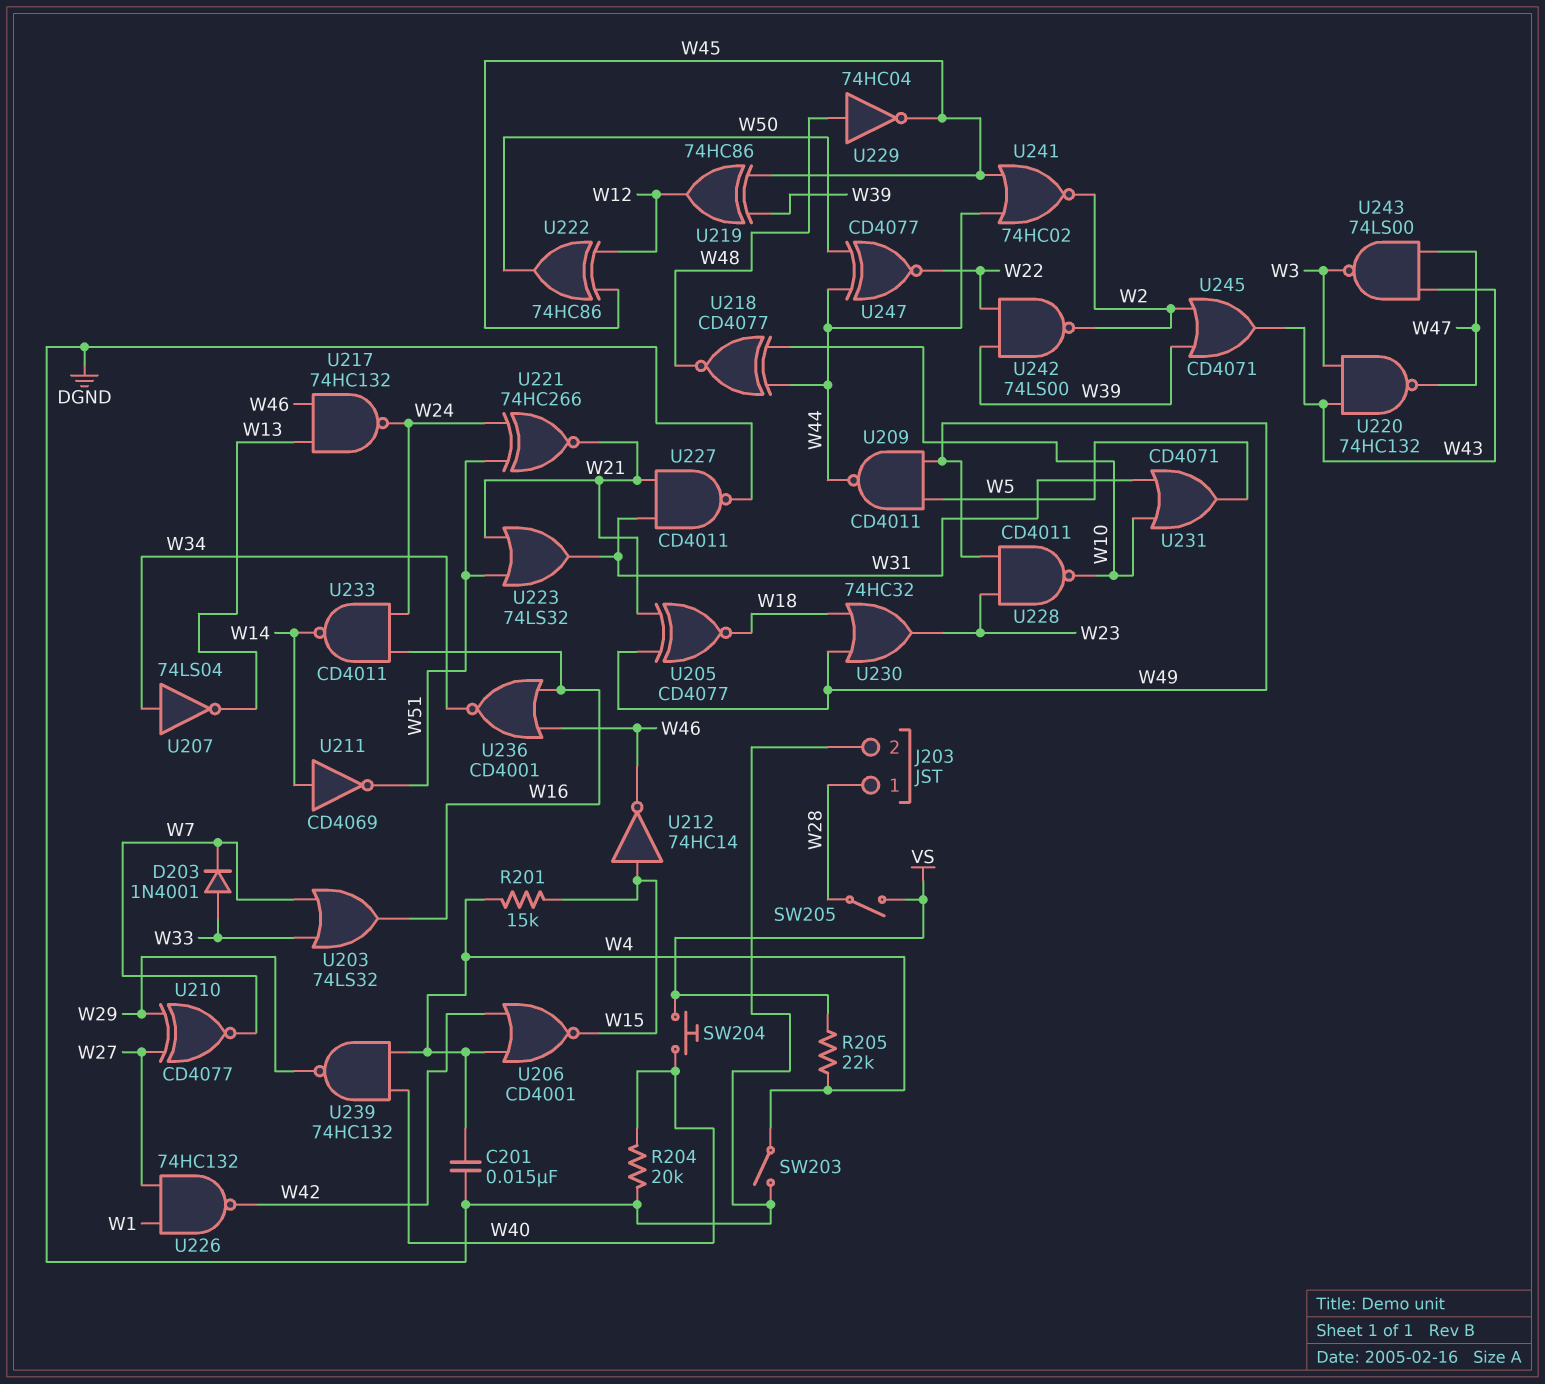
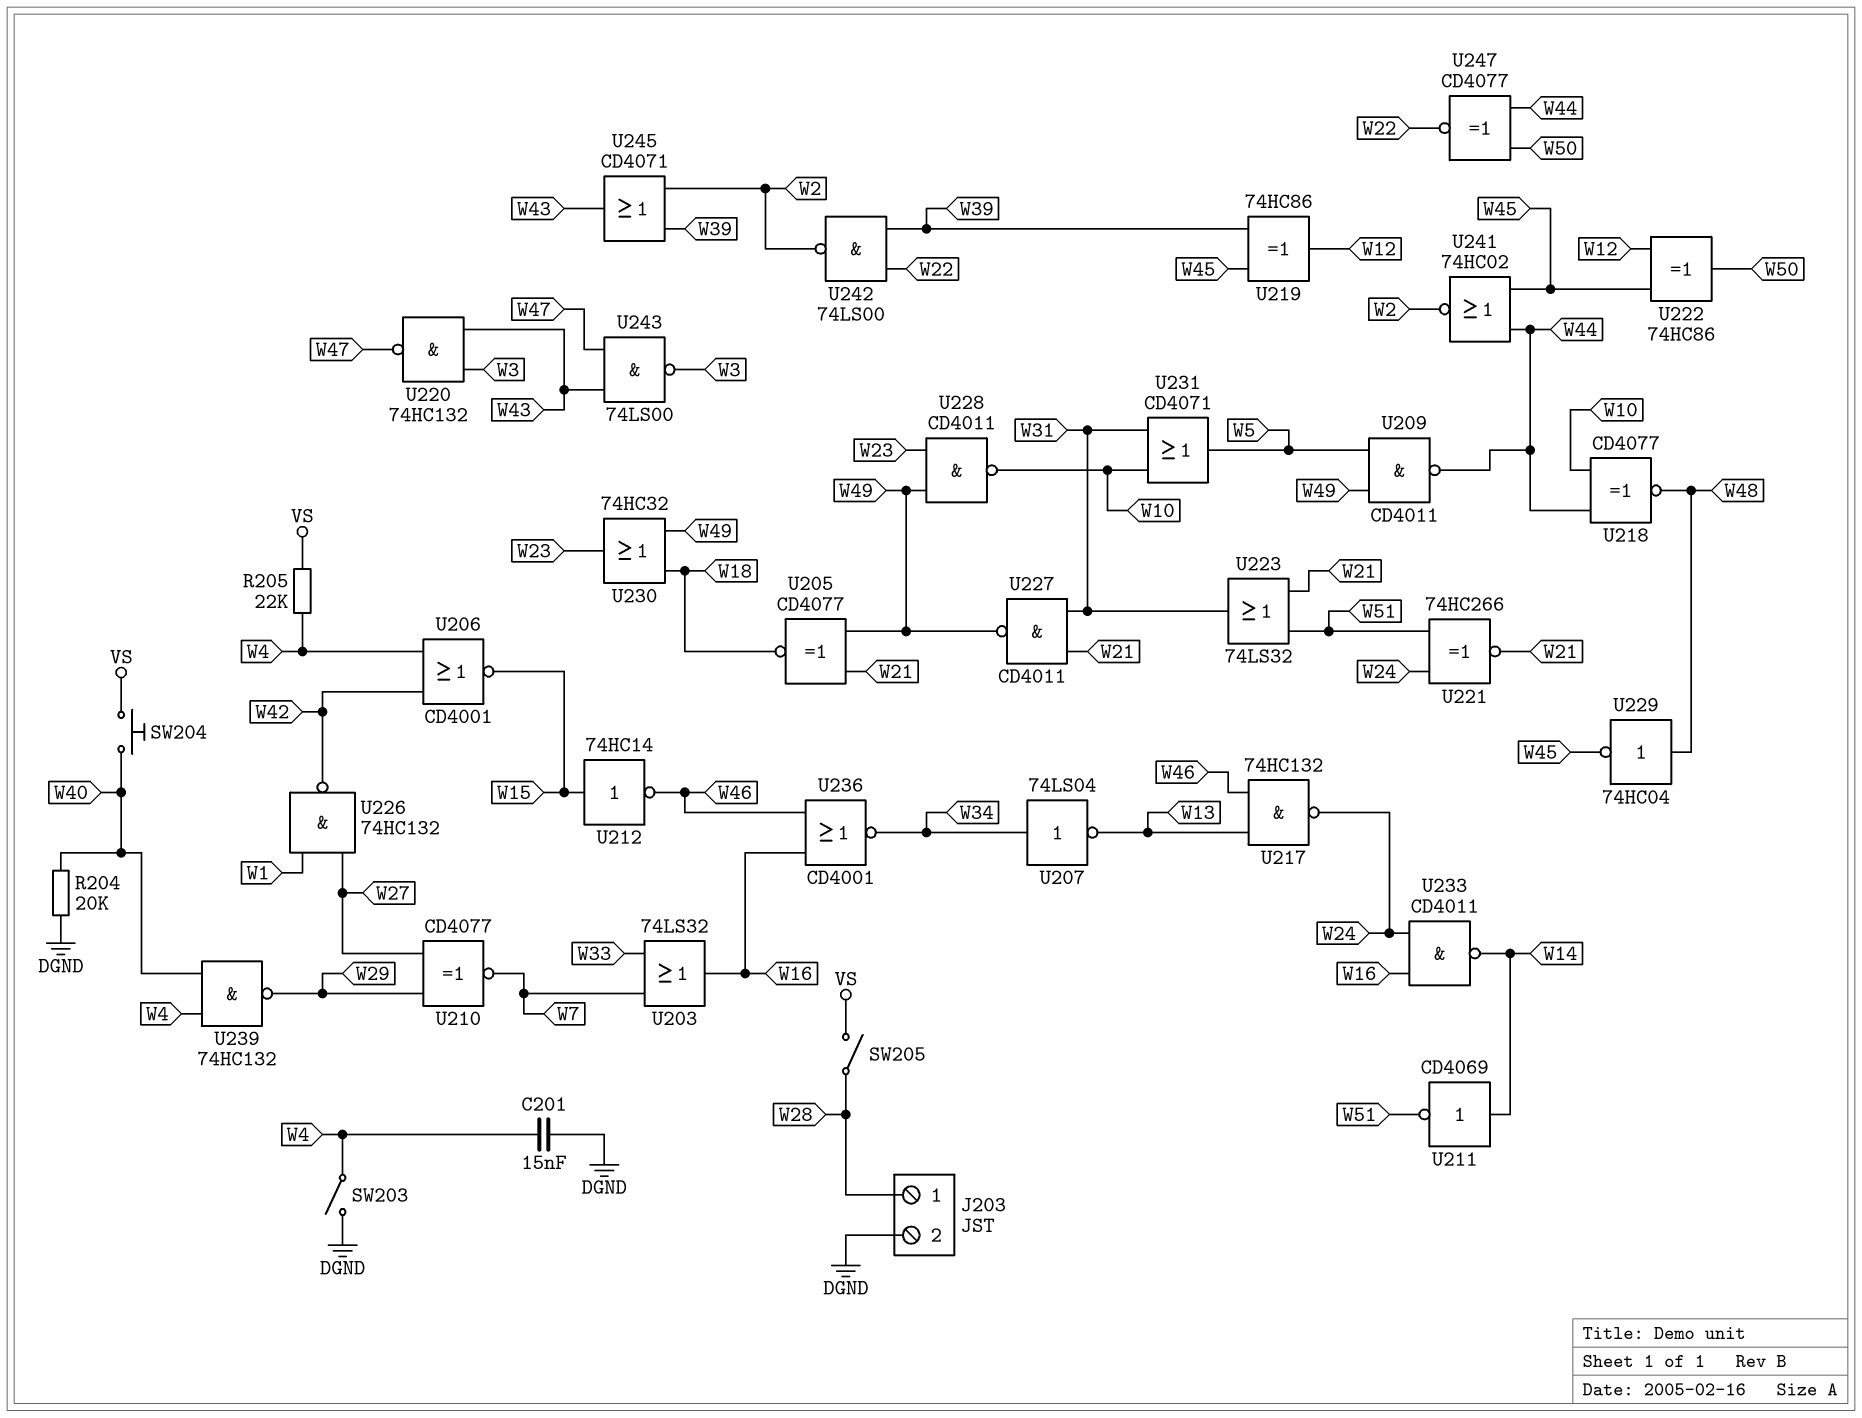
D203: diode 1N4001 (A W33, K W7) -> none
R201: 15k (W4, W15) -> none
U227: NAND CD4011 (in W21, in W31, out DGND) -> NAND CD4011 (in W21, in W31, out W49)

